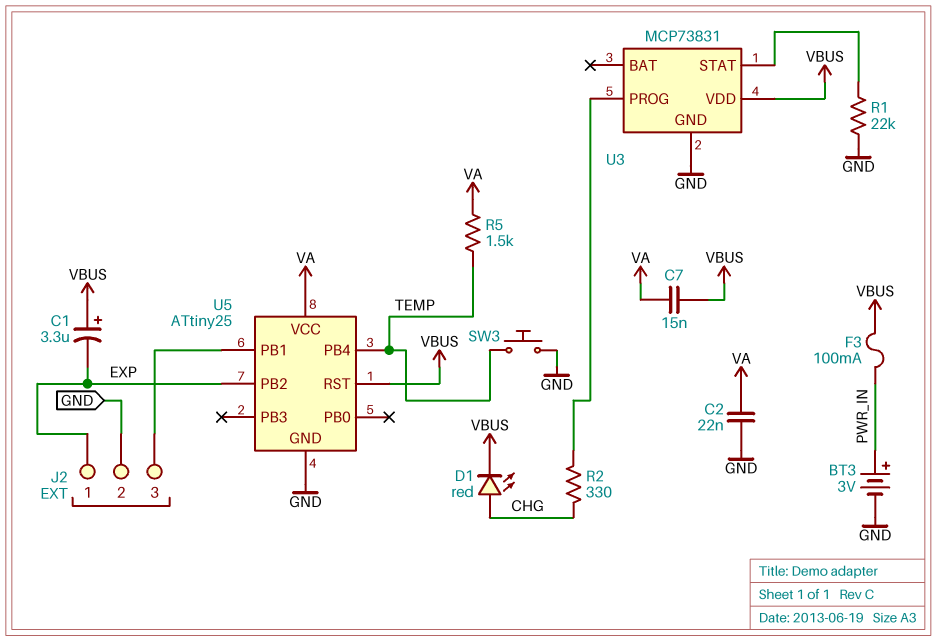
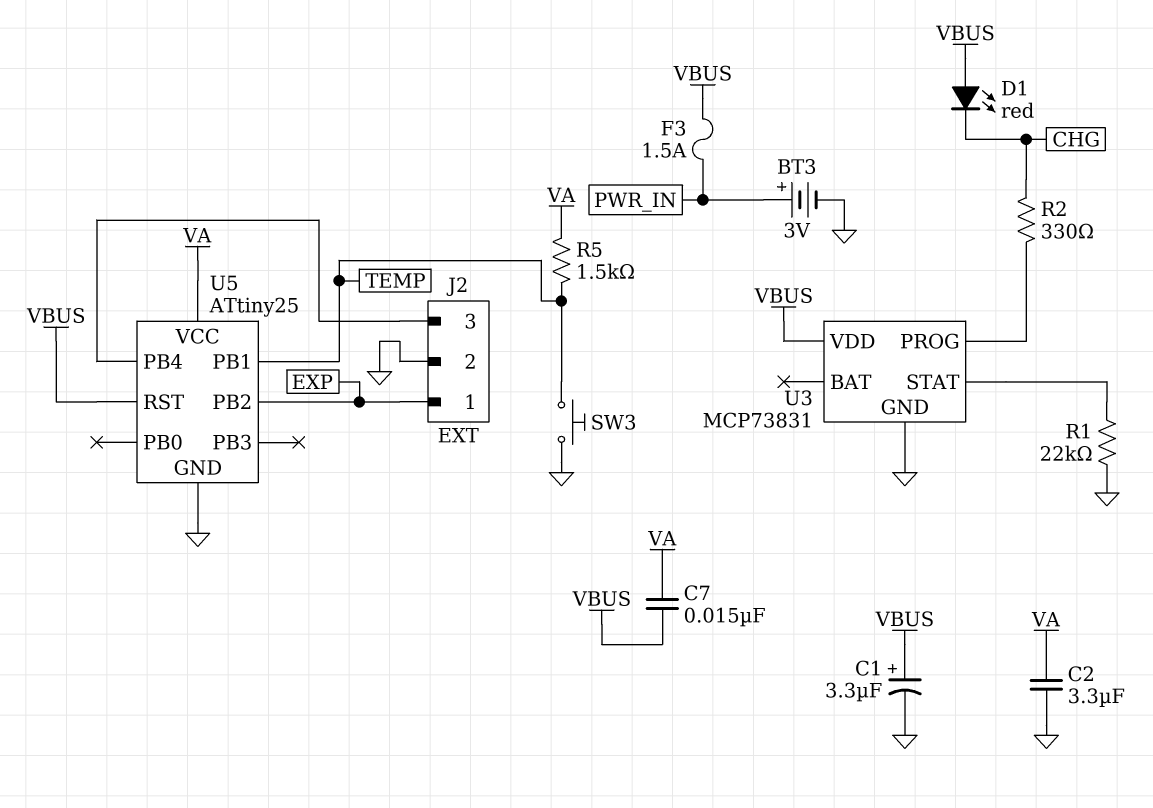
C1: 3.3uF (plus VBUS, minus EXP) -> 3.3uF (plus VBUS, minus GND)
C2: 22nF (GND, VA) -> 3.3uF (GND, VA)
D1: LED red (A CHG, K VBUS) -> LED red (A VBUS, K CHG)
F3: 100mA (PWR_IN, VBUS) -> 1.5A (PWR_IN, VBUS)
U5 pin PB1: J2/3 -> TEMP
U5 pin PB4: TEMP -> J2/3

